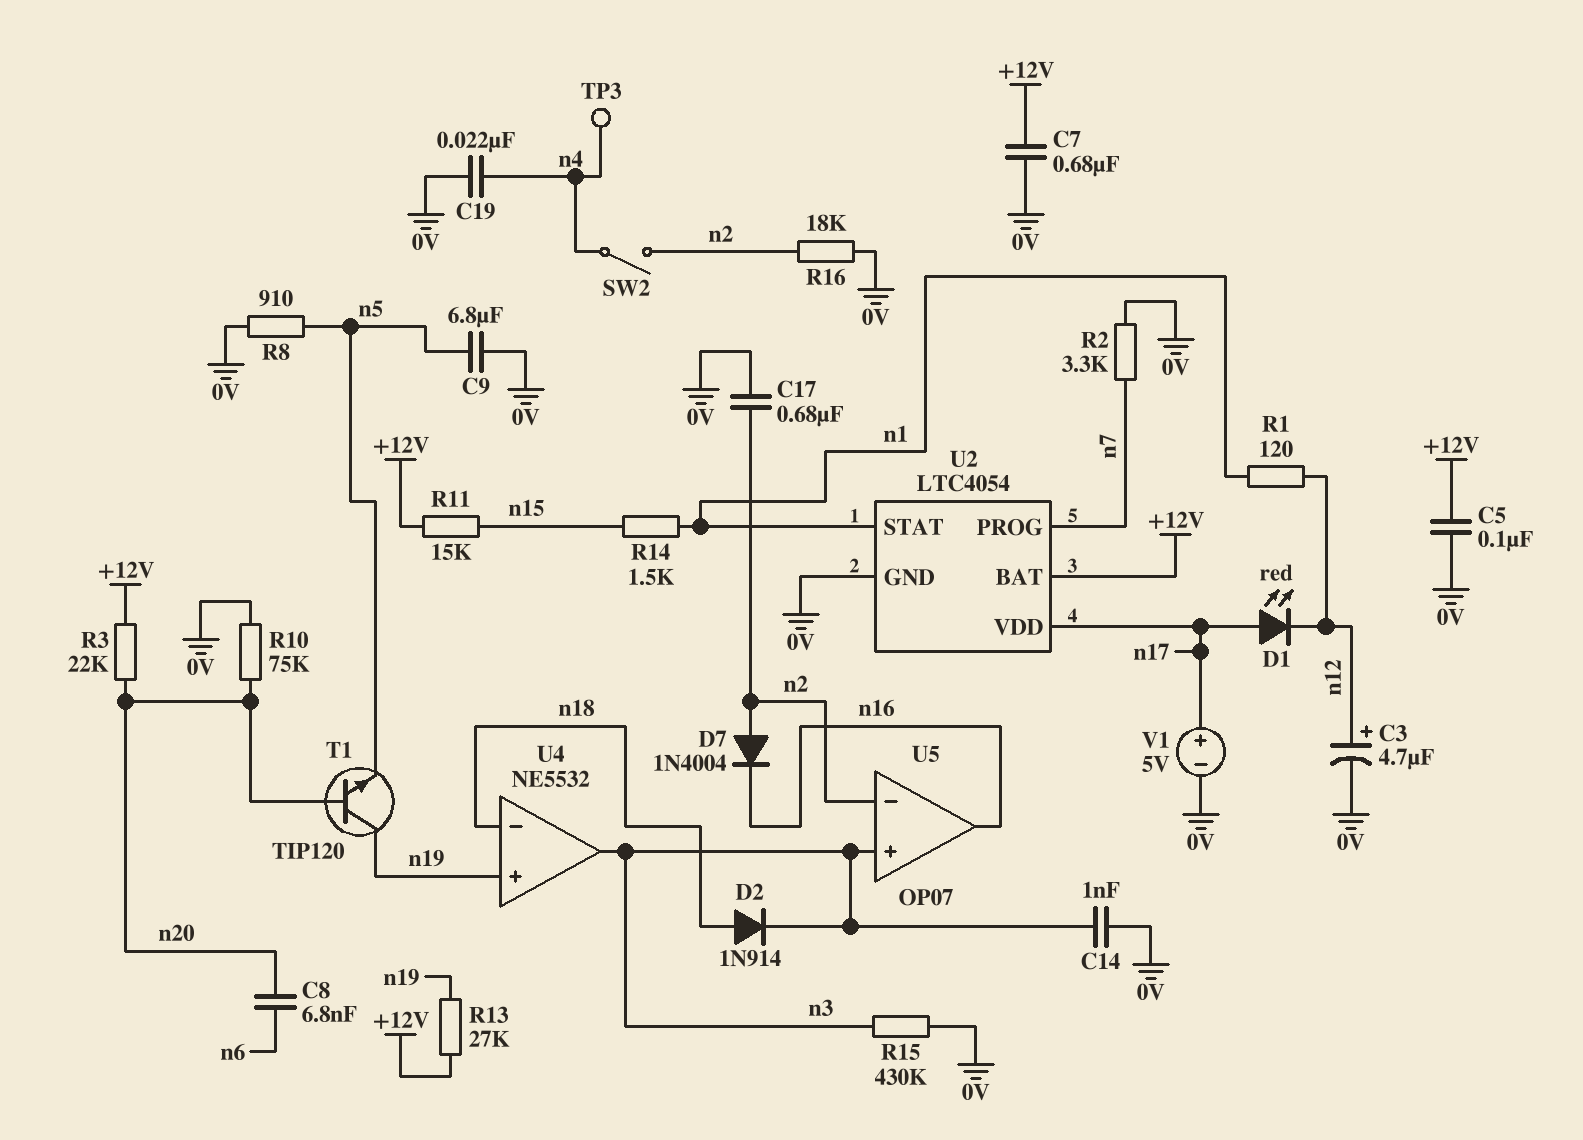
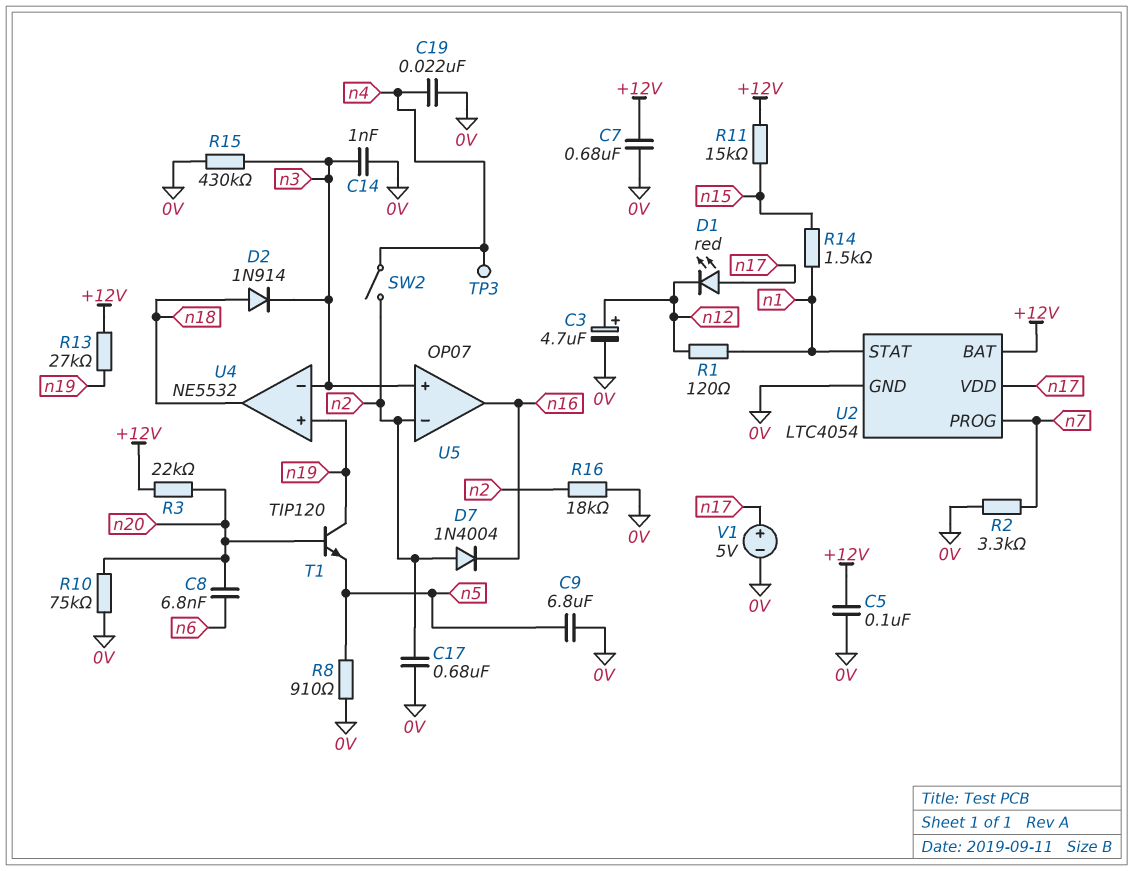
U4 pin in-: n18 -> n3
U4 pin out: n3 -> n18

